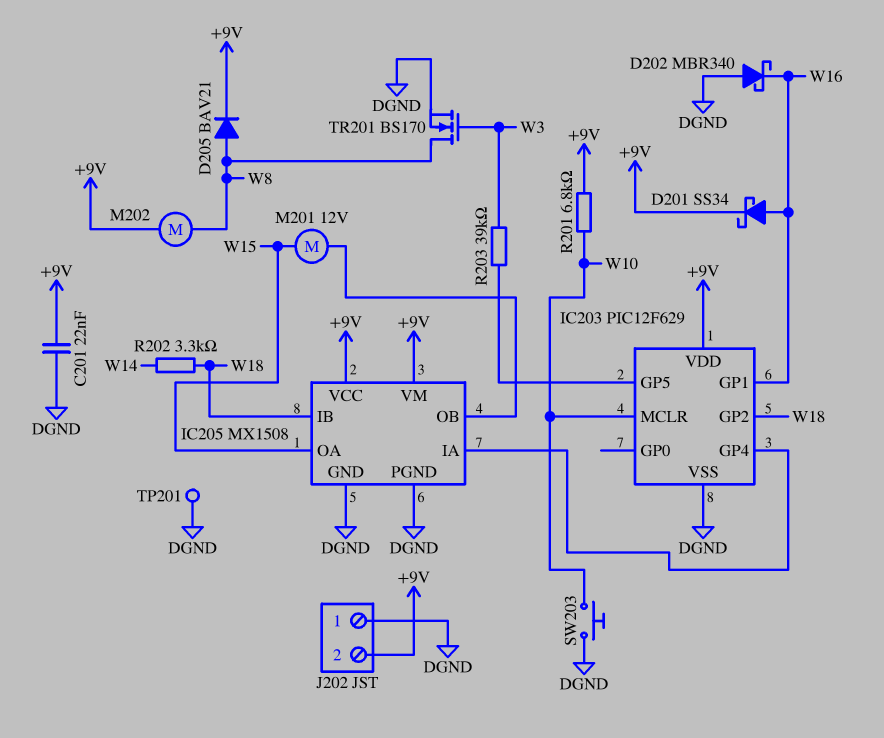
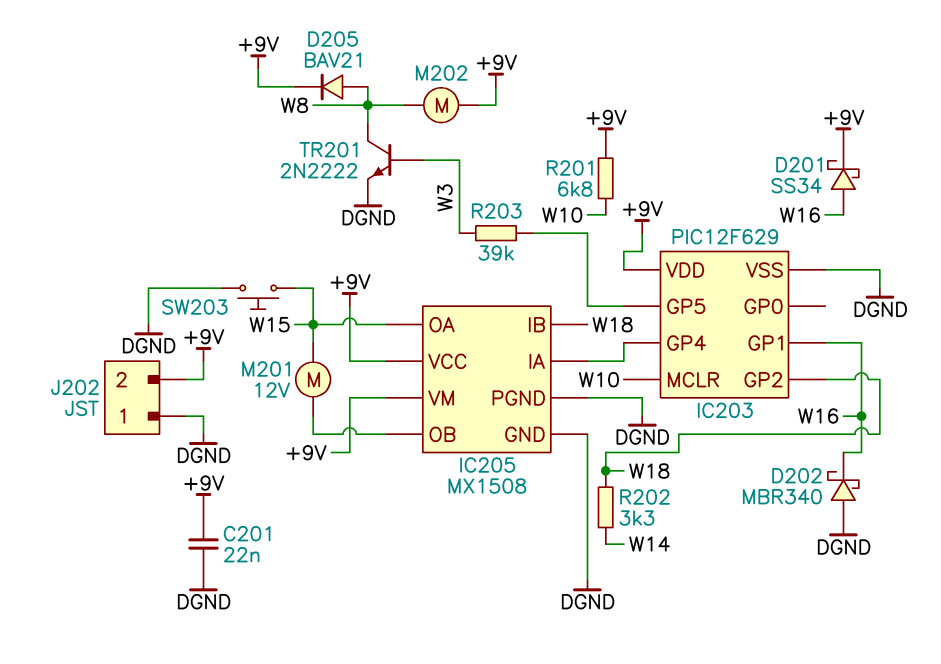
SW203: button (DGND, W10) -> button (DGND, W15)
TP201: test point (DGND) -> none
TR201: NMOS BS170 (G W3, D W8, S DGND) -> NPN 2N2222 (B W3, C W8, E DGND)

